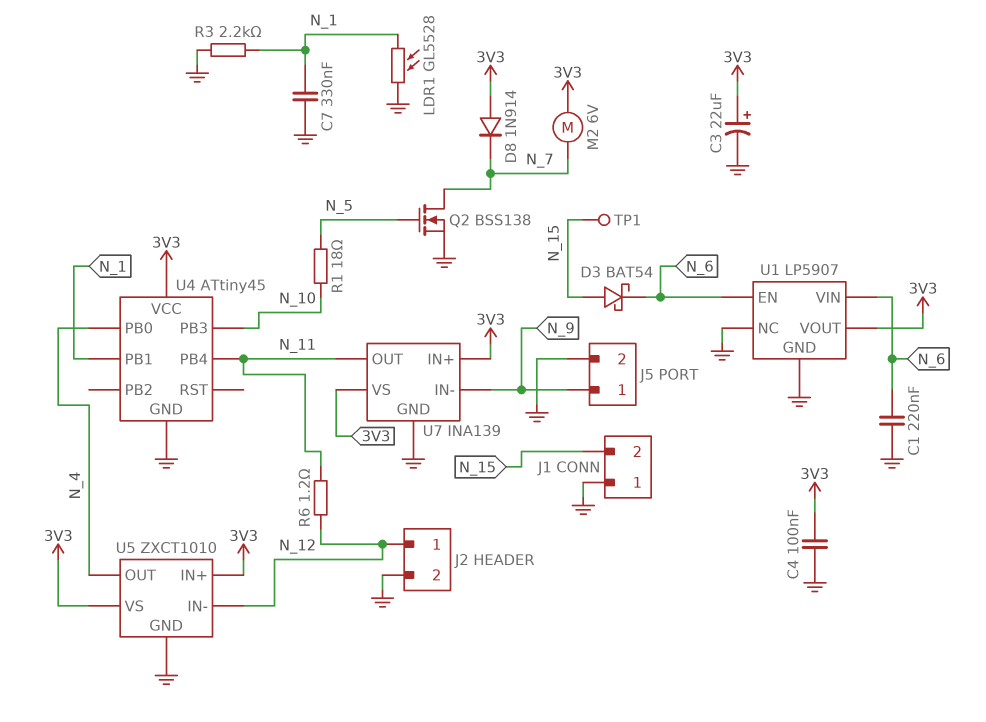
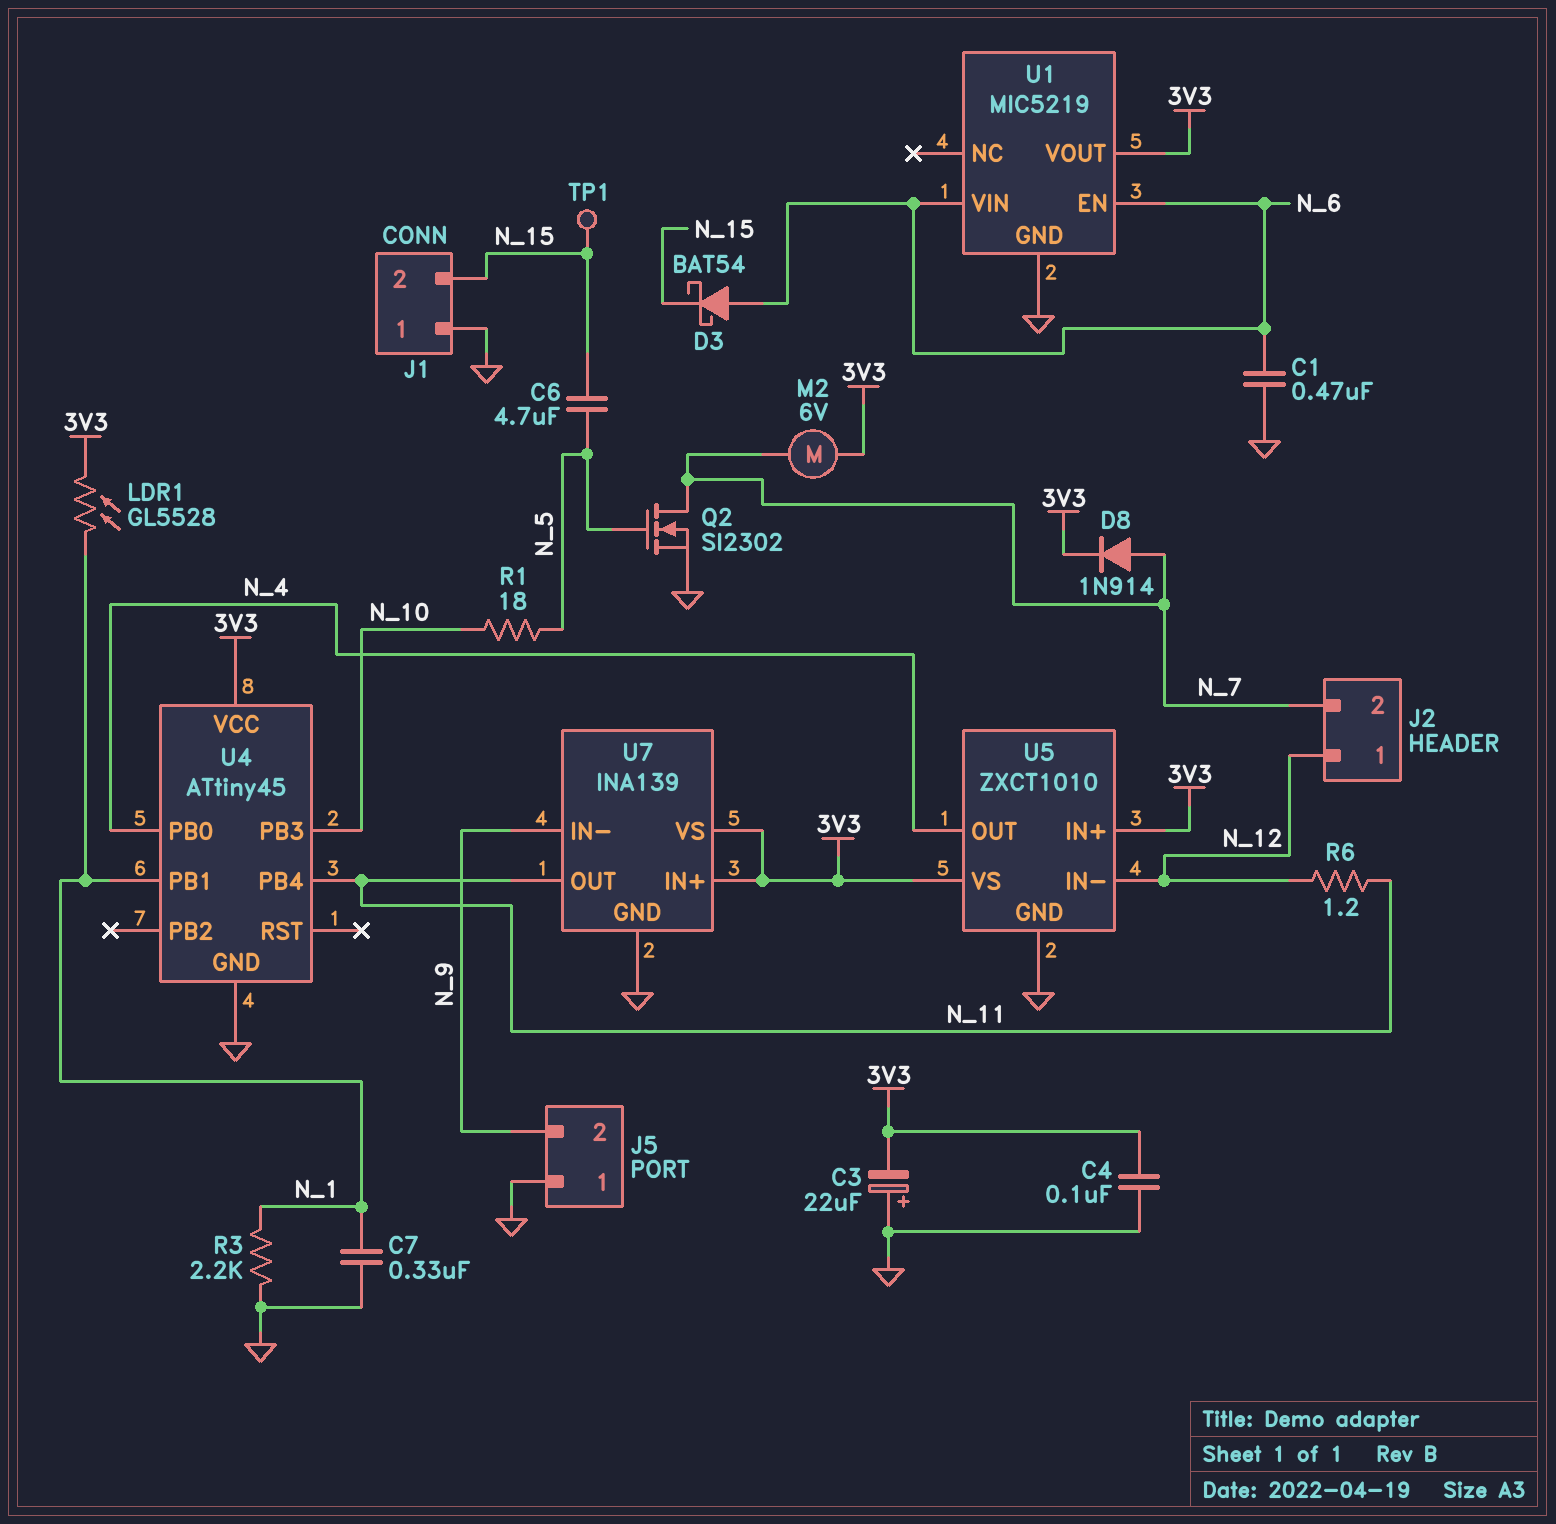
C1: 220nF (GND, N_6) -> 470nF (GND, N_6)
C3: 22uF (plus 3V3, minus GND) -> 22uF (plus GND, minus 3V3)
C6: none -> 4.7uF (N_5, N_15)
D3: schottky BAT54 (A N_15, K N_6) -> schottky BAT54 (A N_6, K N_15)
D8: diode 1N914 (A 3V3, K N_7) -> diode 1N914 (A N_7, K 3V3)
J2 pin 2: GND -> N_7
J5 pin 1: N_9 -> GND
J5 pin 2: GND -> N_9
LDR1: GL5528 (GND, N_1) -> GL5528 (3V3, N_1)
Q2: NMOS BSS138 (G N_5, D N_7, S GND) -> NMOS SI2302 (G N_5, D N_7, S GND)
U1: LP5907 -> MIC5219
U1 pin NC: GND -> none

